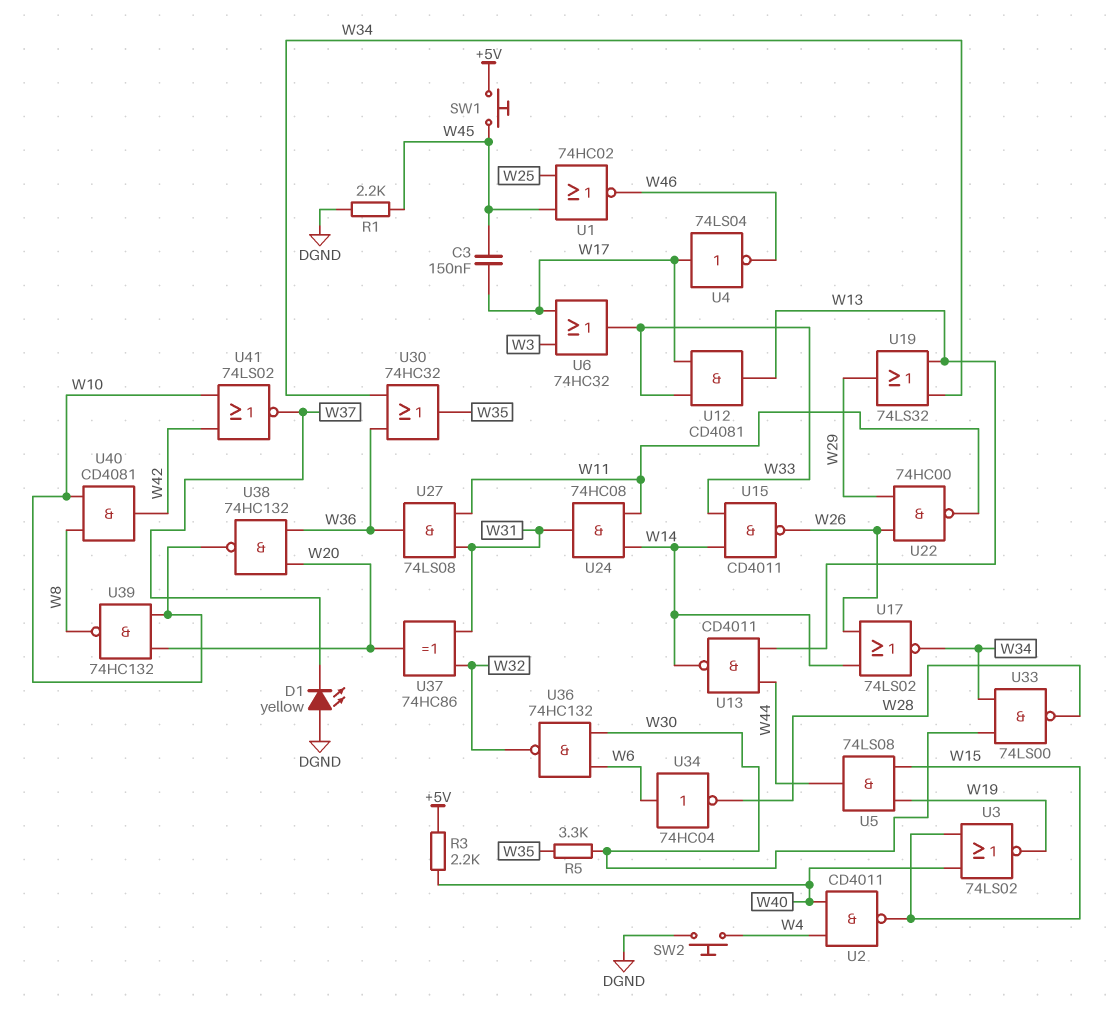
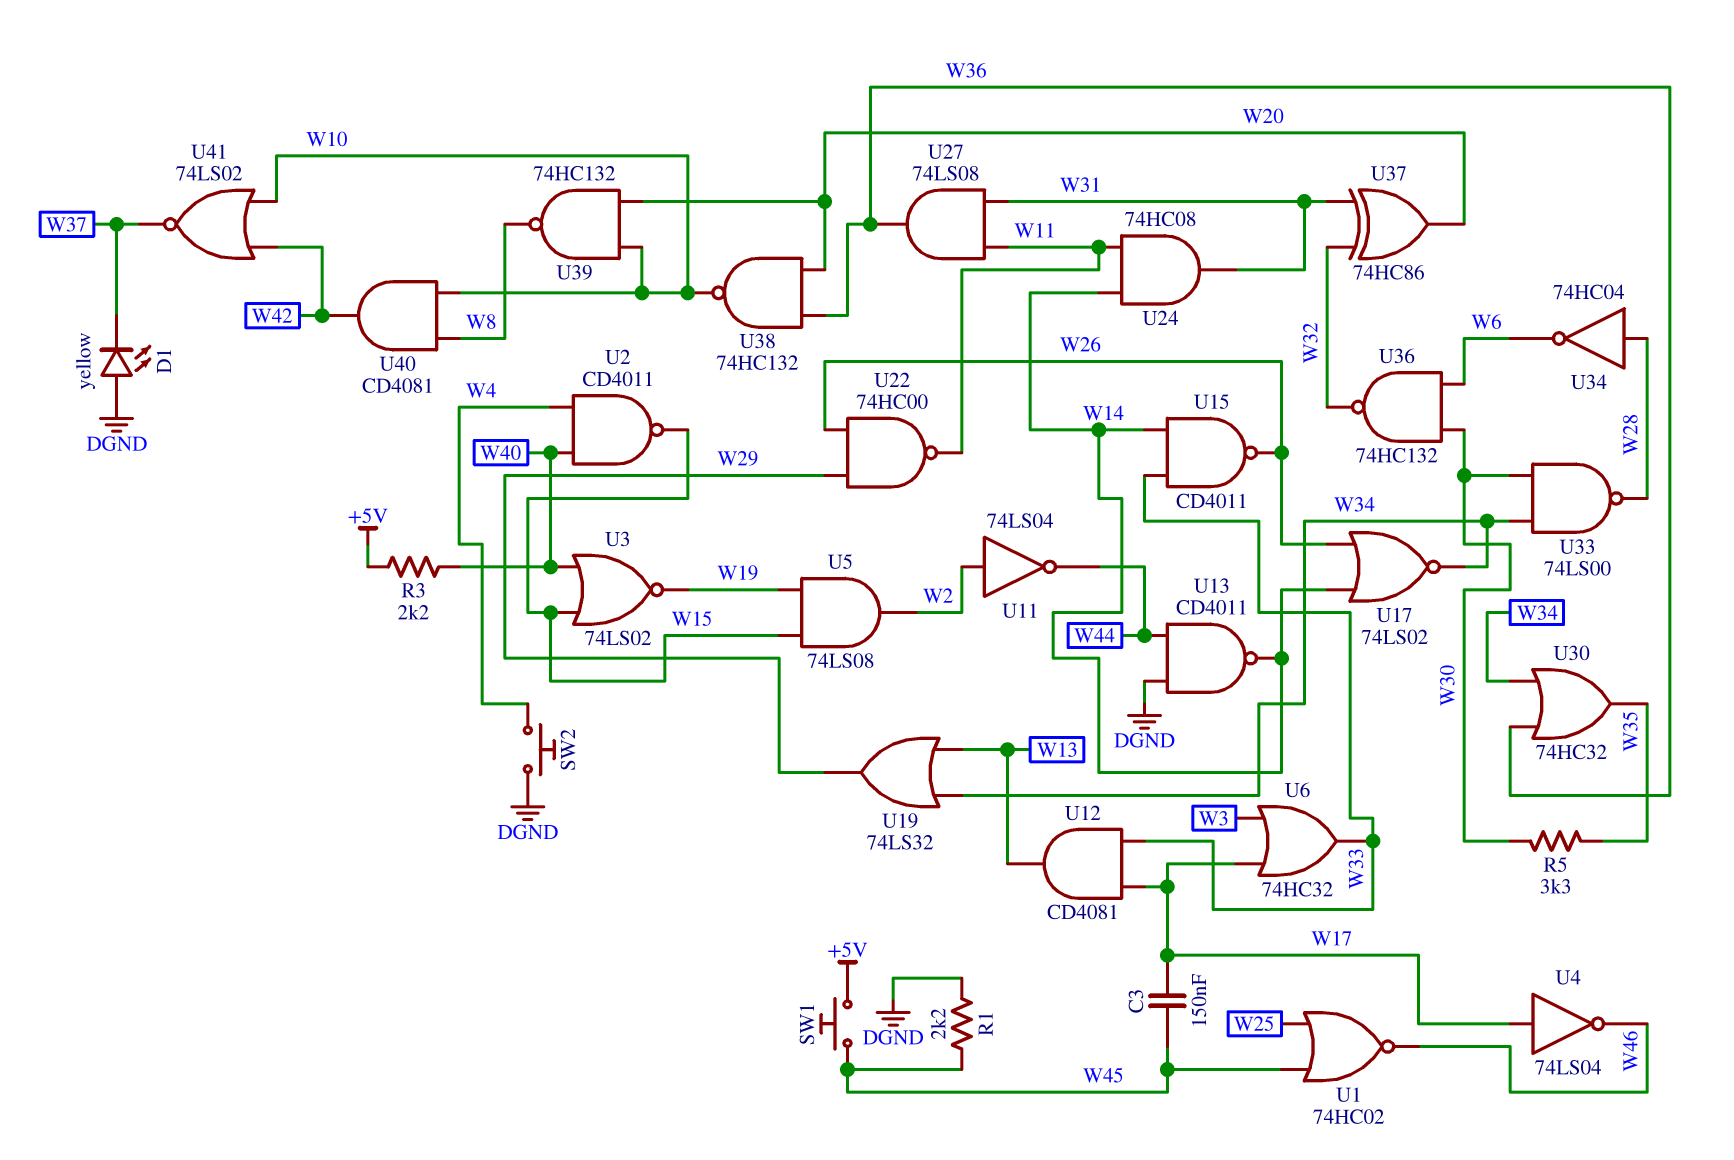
U5: AND 74LS08 (in W15, in W19, out W44) -> AND 74LS08 (in W15, in W19, out W2)
U11: none -> NOT 74LS04 (in W2, out W44)
U13: NAND CD4011 (in W13, in W44, out W14) -> NAND CD4011 (in DGND, in W44, out W14)
U34: NOT 74HC04 (in W6, out W28) -> NOT 74HC04 (in W28, out W6)

